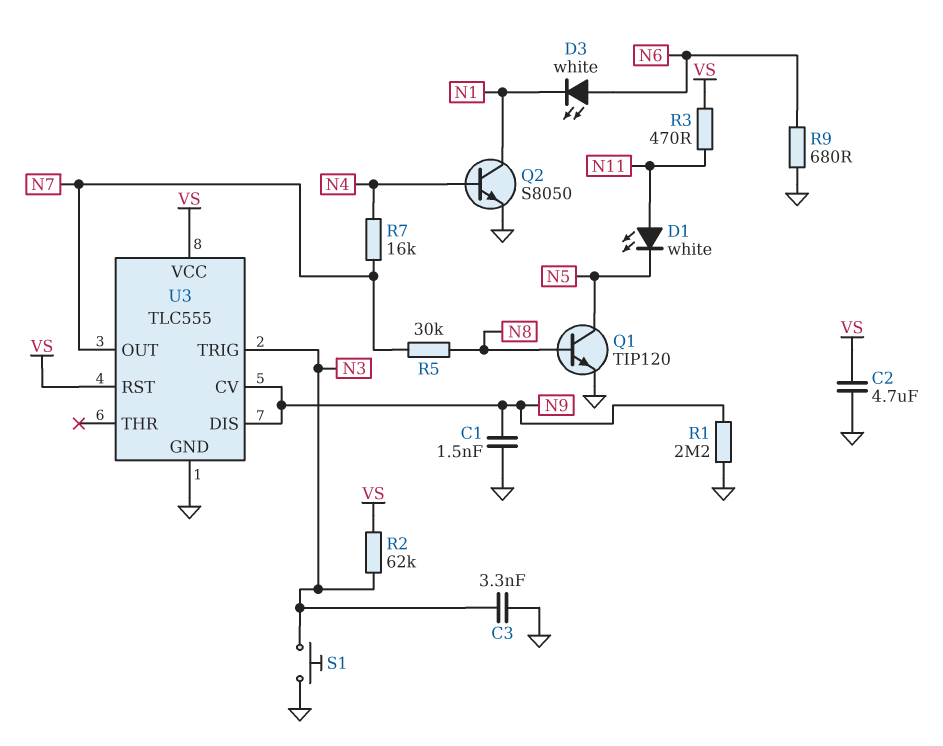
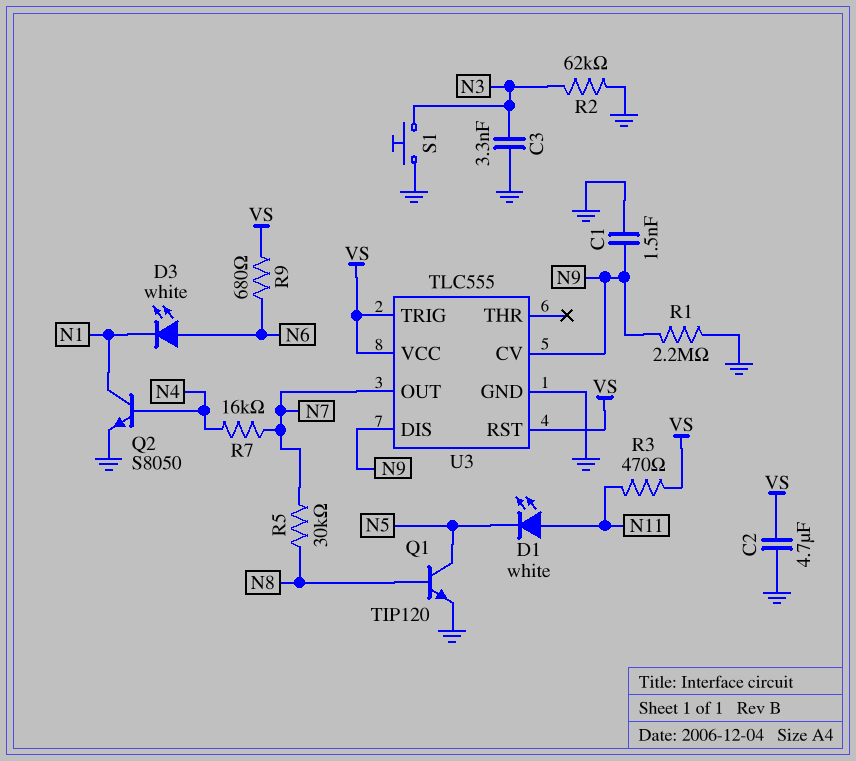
R2: 62k (N3, VS) -> 62k (GND, N3)
R9: 680 (GND, N6) -> 680 (N6, VS)
U3 pin TRIG: N3 -> VS

